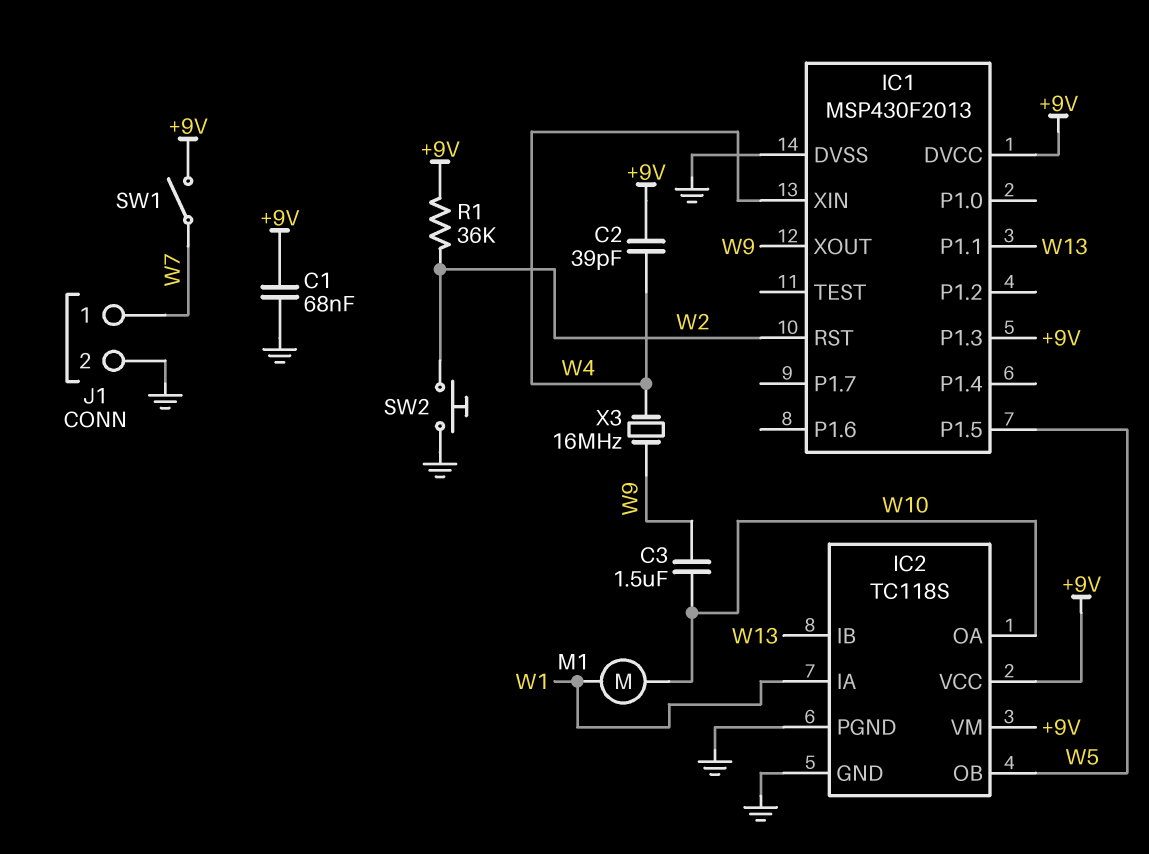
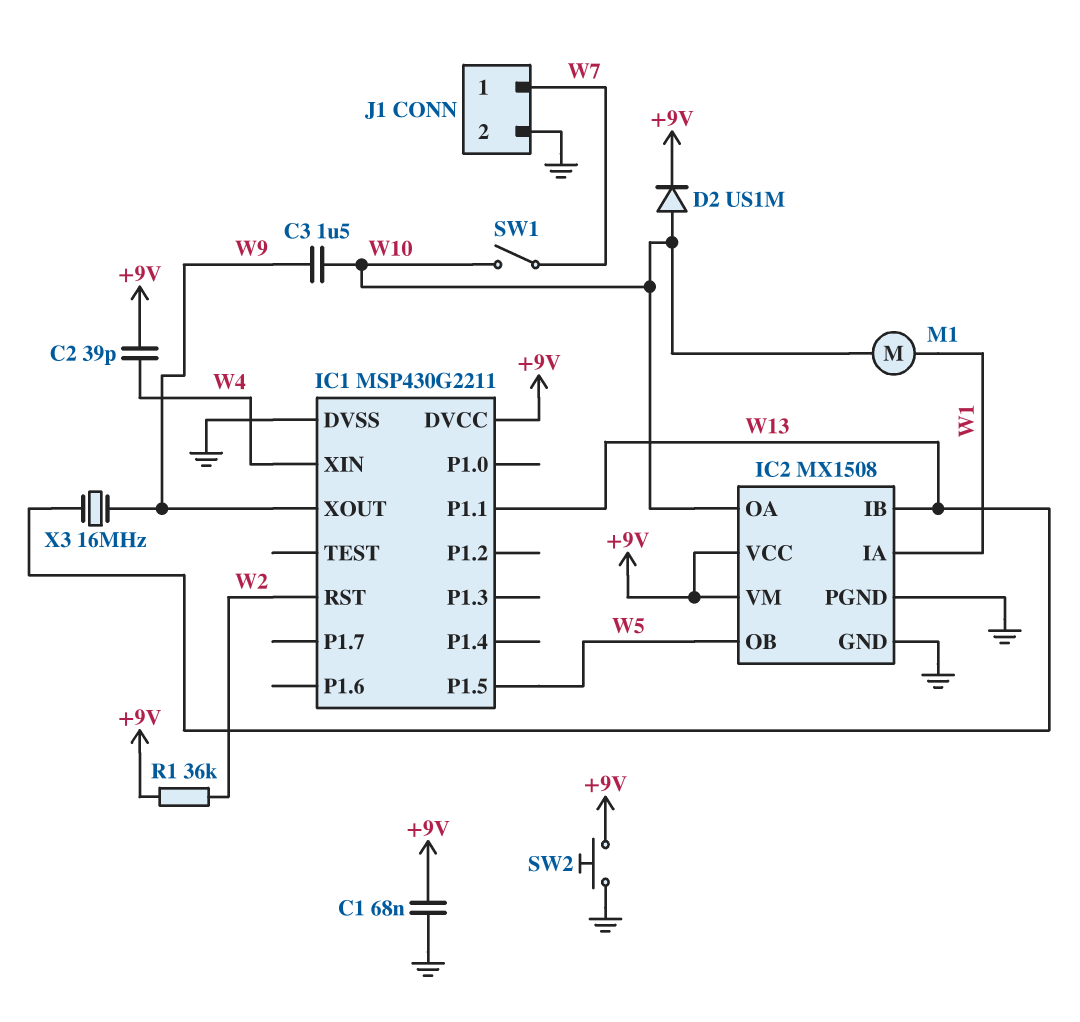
D2: none -> diode US1M (A W10, K +9V)
IC1: MSP430F2013 -> MSP430G2211
IC1 pin P1.3: +9V -> none
IC2: TC118S -> MX1508
SW1: switch (+9V, W7) -> switch (W7, W10)
SW2: button (GND, W2) -> button (+9V, GND)
X3: 16MHz (W4, W9) -> 16MHz (W9, W13)

